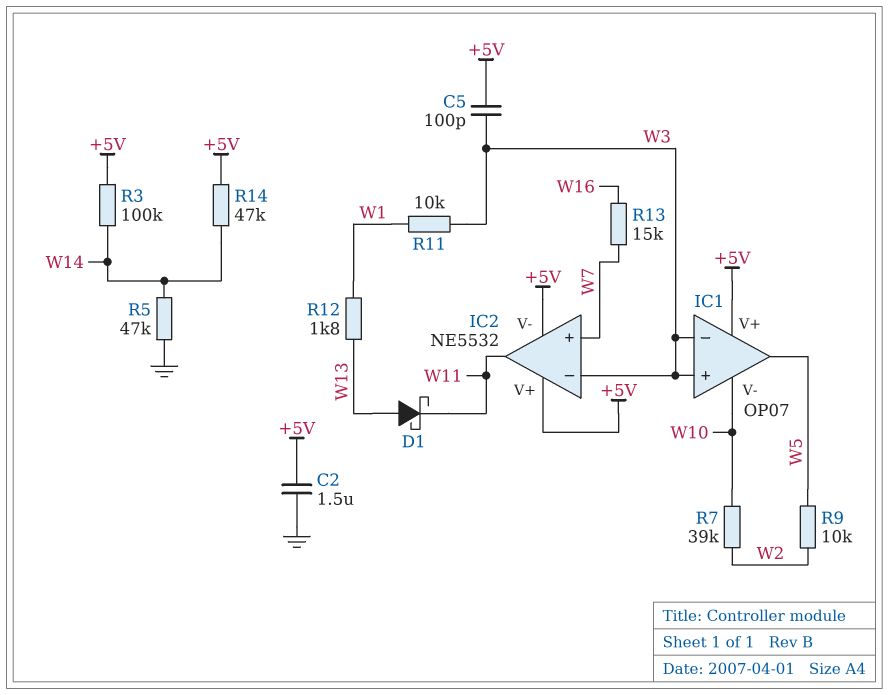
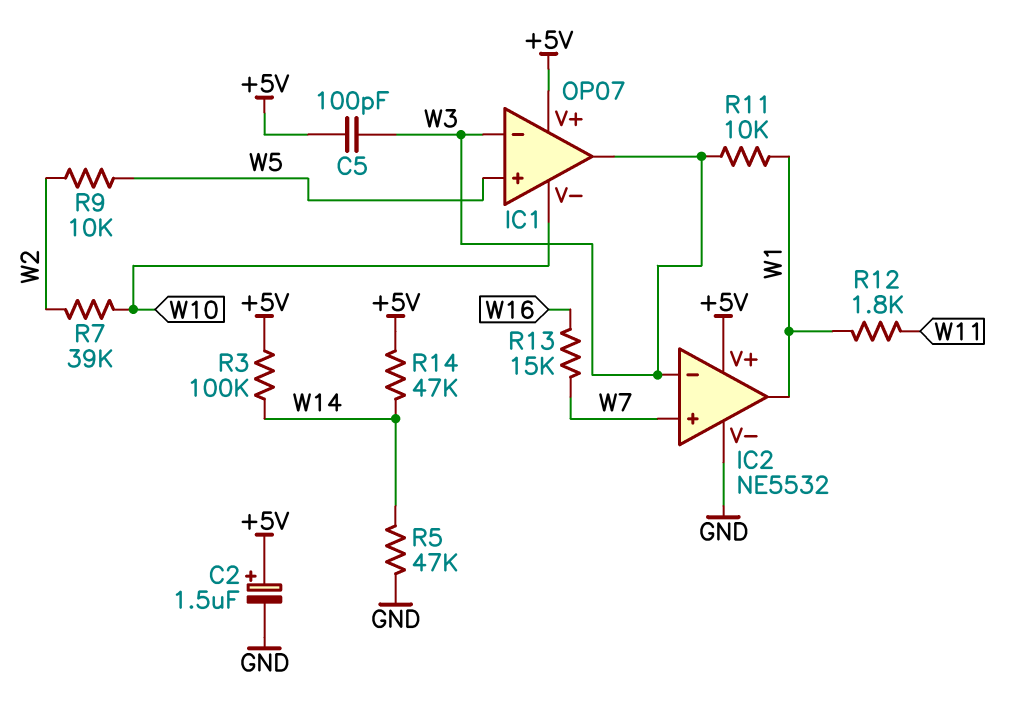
C2: 1.5uF (+5V, GND) -> 1.5uF (plus +5V, minus GND)
D1: schottky (A W13, K W11) -> none
IC1 pin in+: W3 -> W5
IC1 pin out: W5 -> W3
IC2 pin V-: +5V -> GND
IC2 pin out: W11 -> W1
R12: 1.8k (W1, W13) -> 1.8k (W1, W11)

